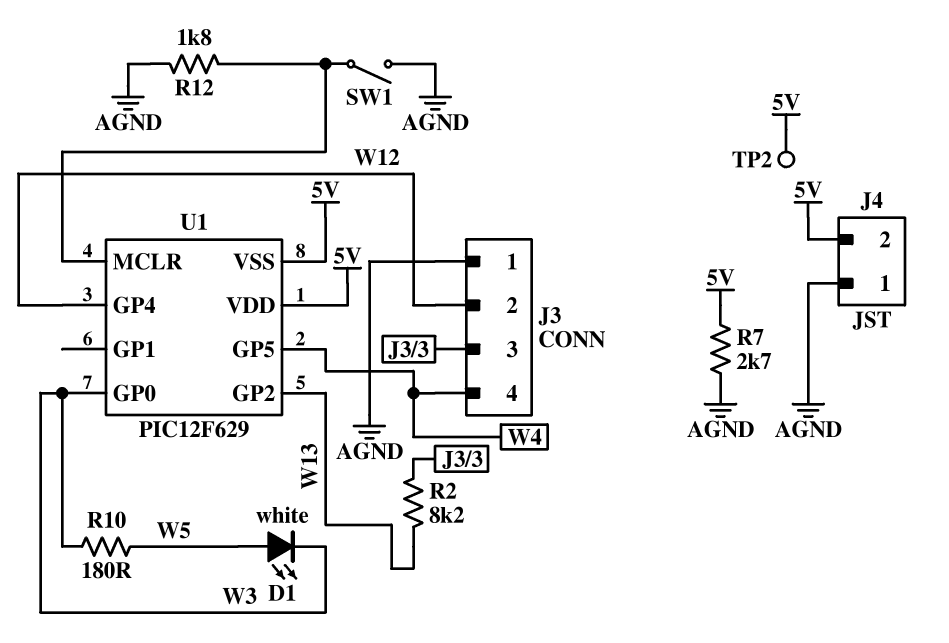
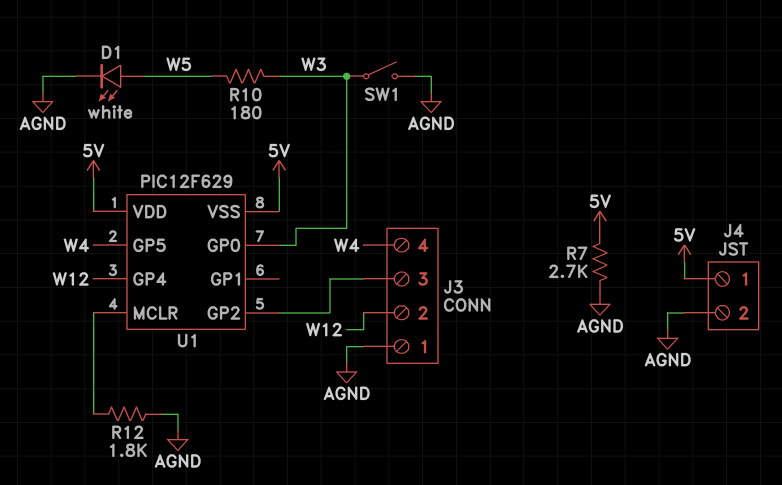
D1: LED white (A W5, K W3) -> LED white (A W5, K AGND)
J4 pin 1: AGND -> 5V
J4 pin 2: 5V -> AGND
R2: 8.2k (J3/3, W13) -> none
SW1: switch (AGND, U1/MCLR) -> switch (AGND, W3)
TP2: test point (5V) -> none
U1 pin GP2: W13 -> J3/3

